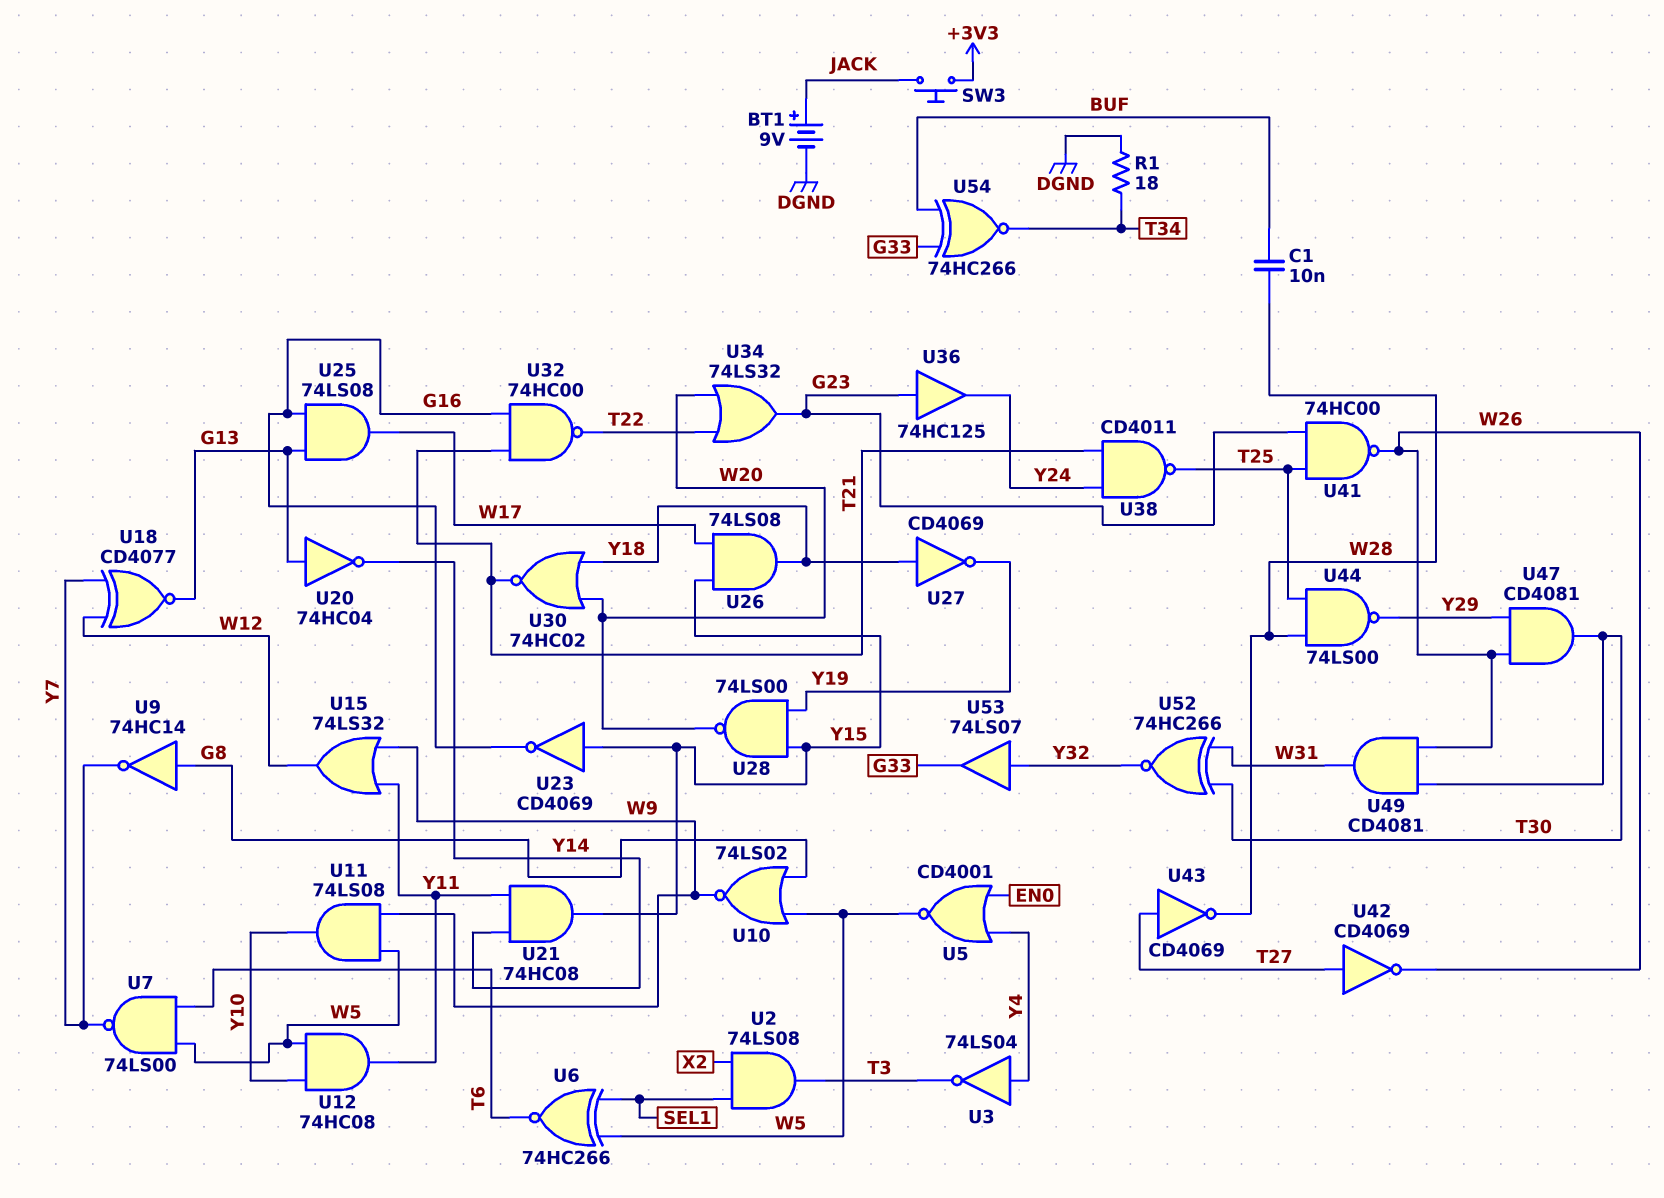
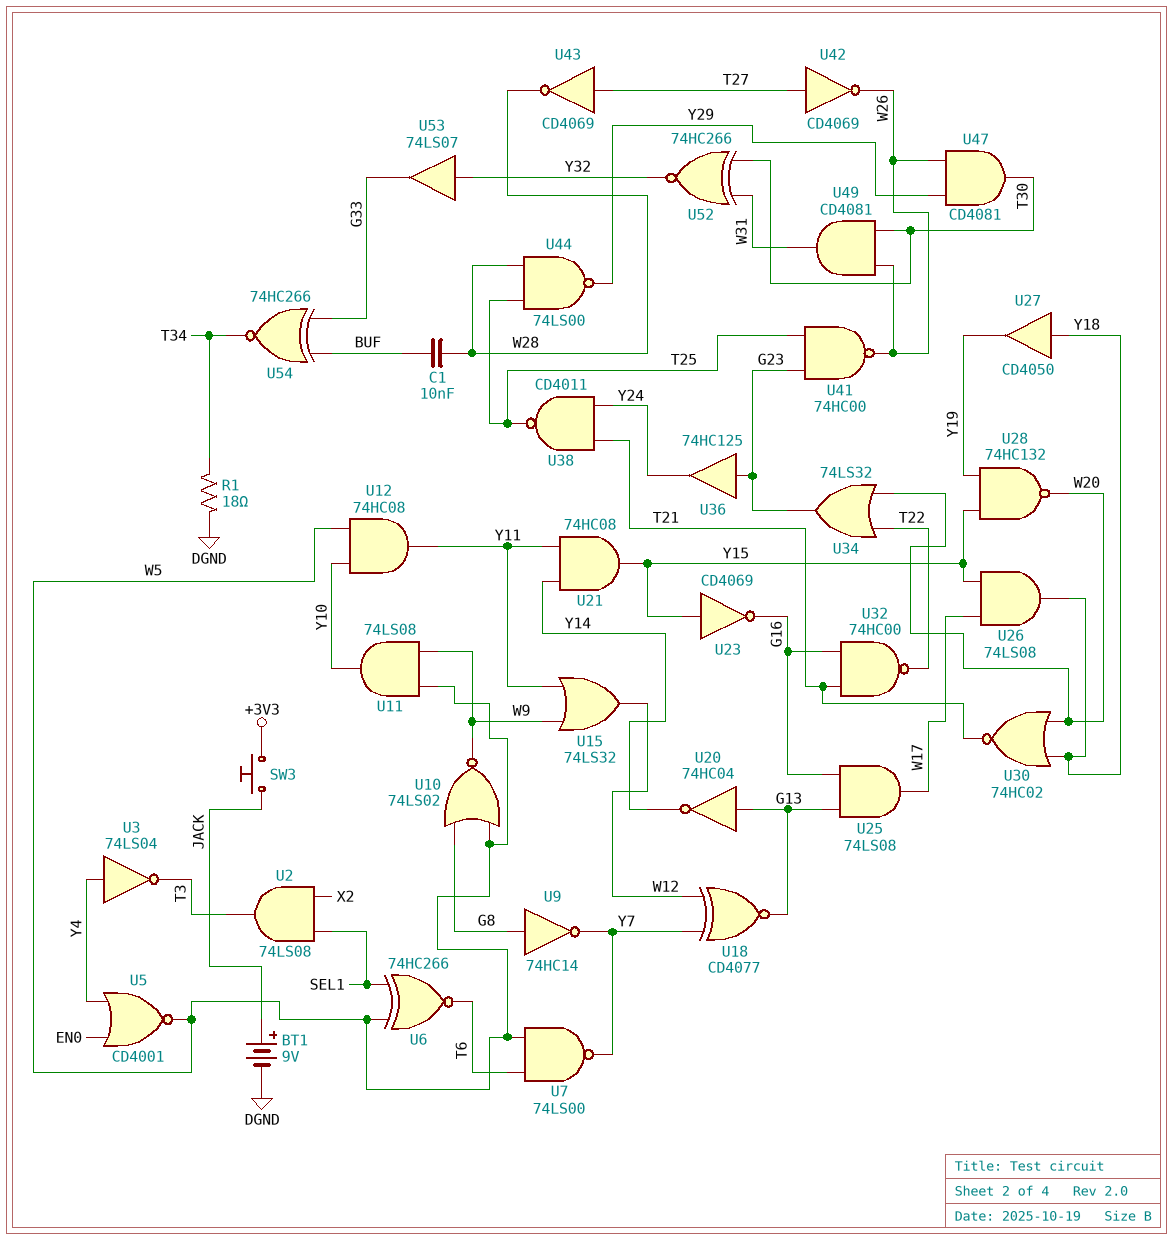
U27: NOT CD4069 (in Y18, out Y19) -> buffer CD4050 (in Y18, out Y19)
U28: NAND 74LS00 (in Y15, in Y19, out W20) -> NAND 74HC132 (in Y15, in Y19, out W20)

